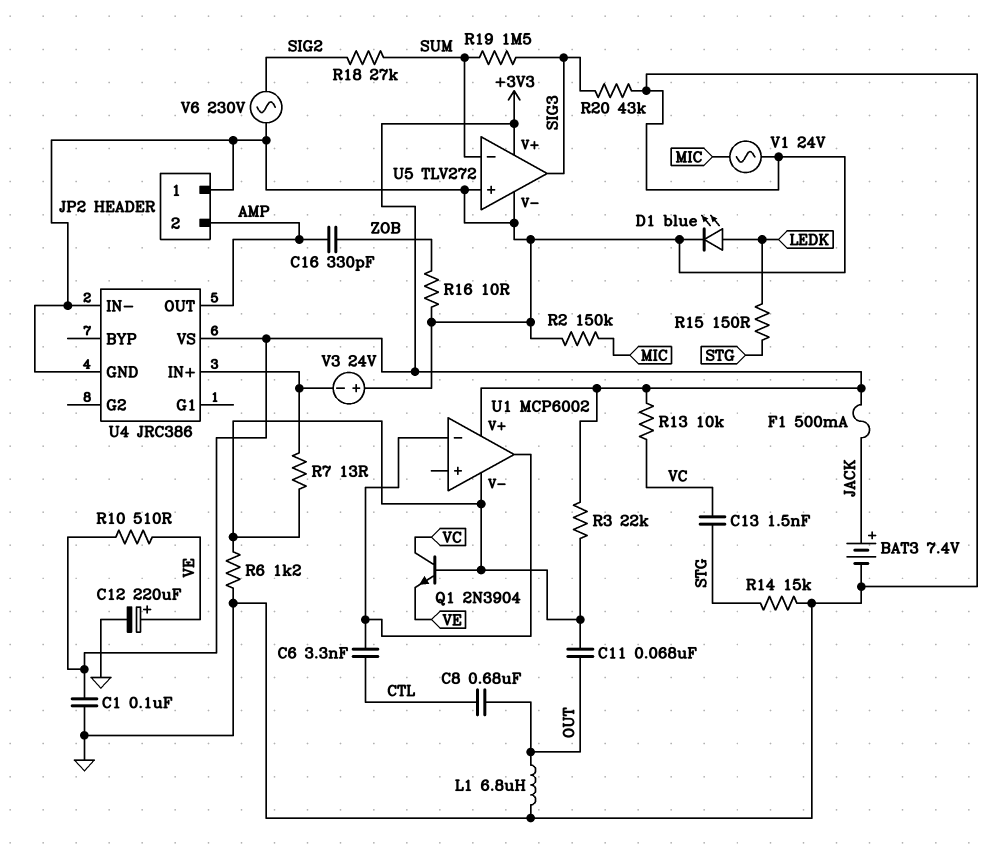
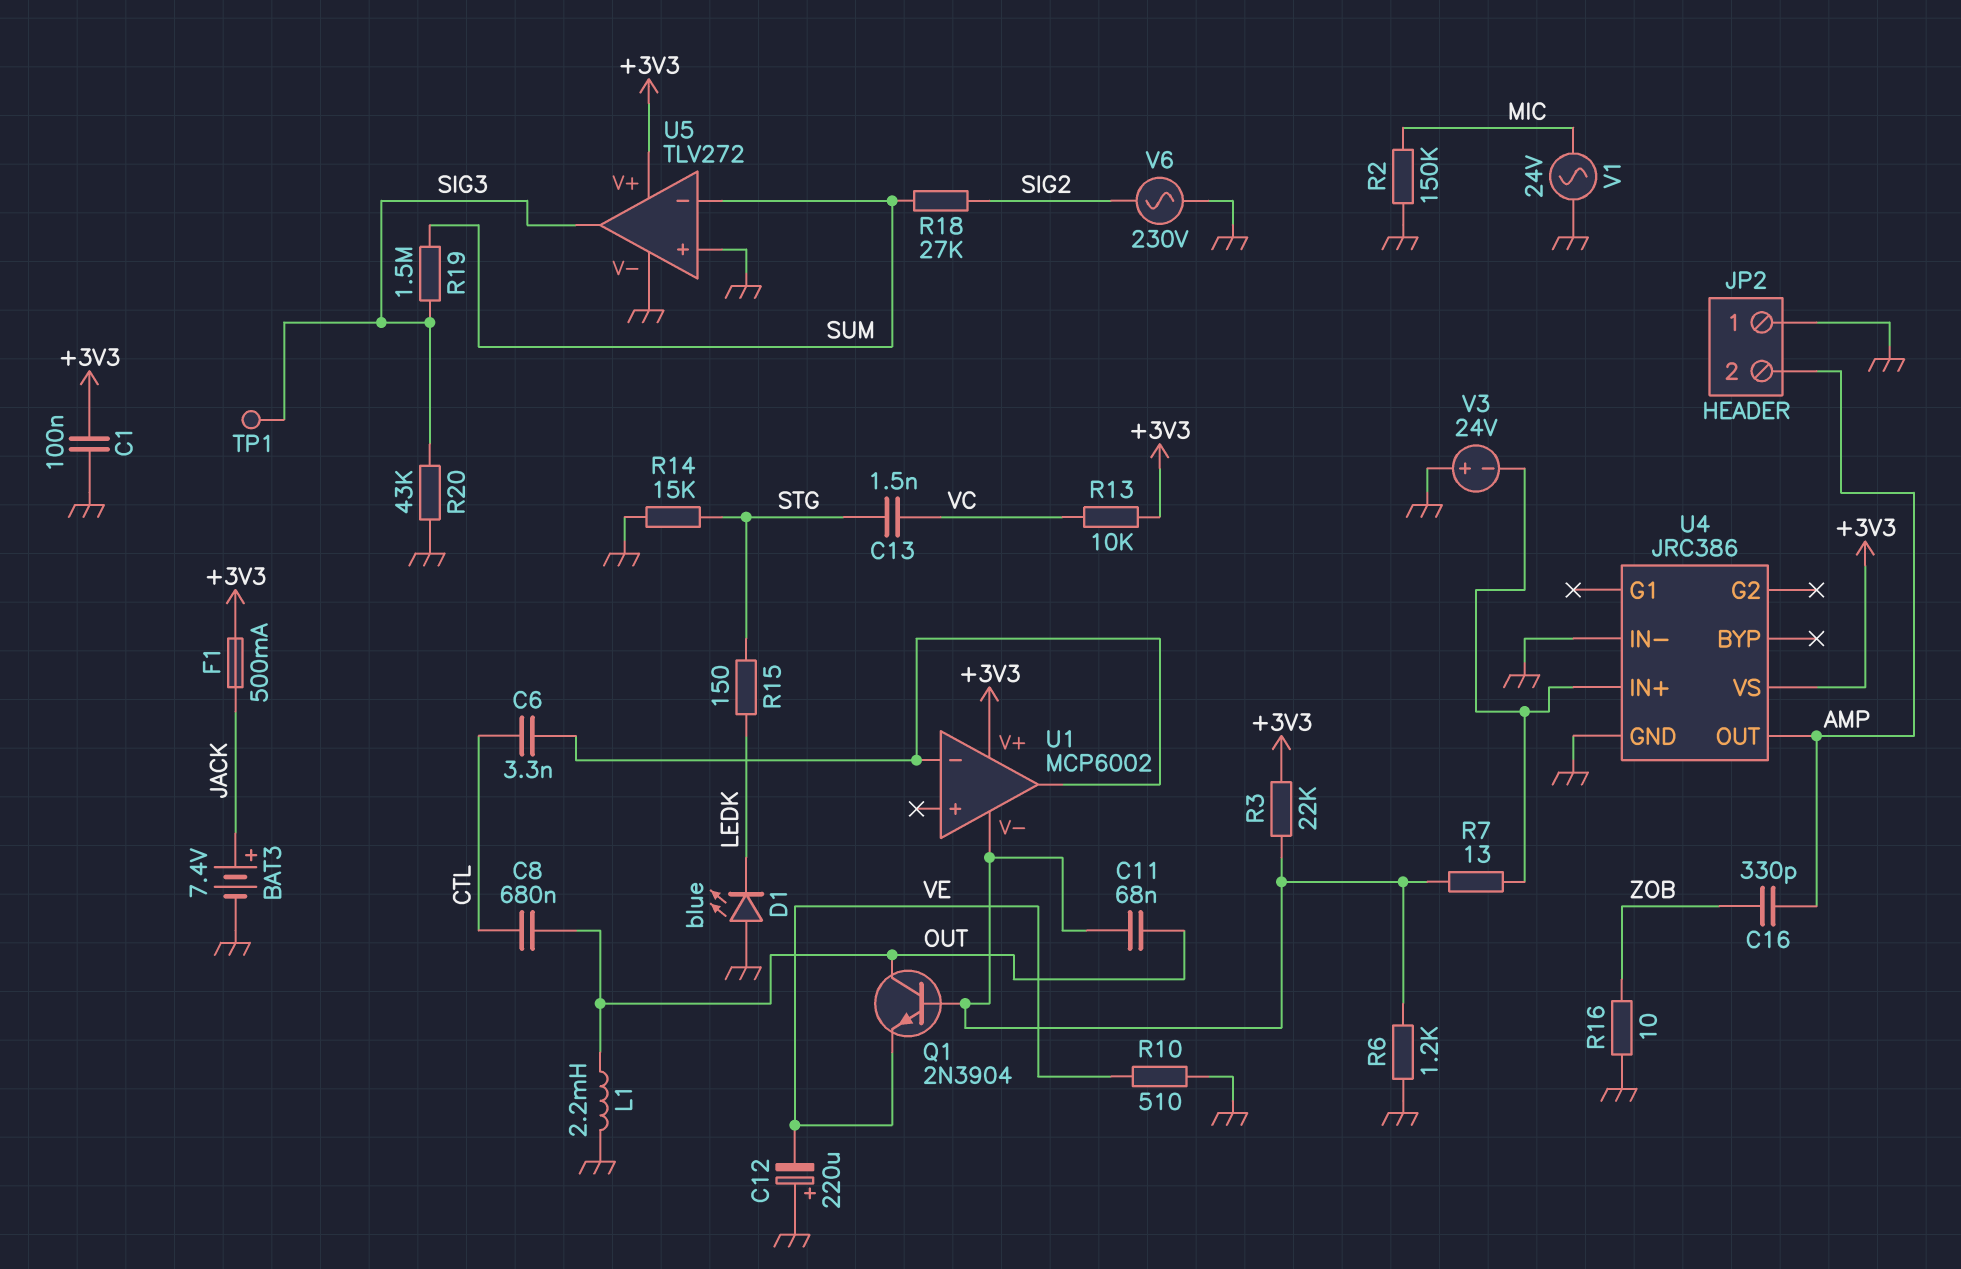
C12: 220uF (plus VE, minus GND) -> 220uF (plus GND, minus VE)
D1: LED blue (A LEDK, K GND) -> LED blue (A GND, K LEDK)
L1: 6.8uH (GND, OUT) -> 2.2mH (GND, OUT)
Q1: NPN 2N3904 (B U1/V-, C VC, E VE) -> NPN 2N3904 (B U1/V-, C OUT, E VE)
R10: 510 (+3V3, VE) -> 510 (GND, VE)
TP1: none -> test point (SIG3)

